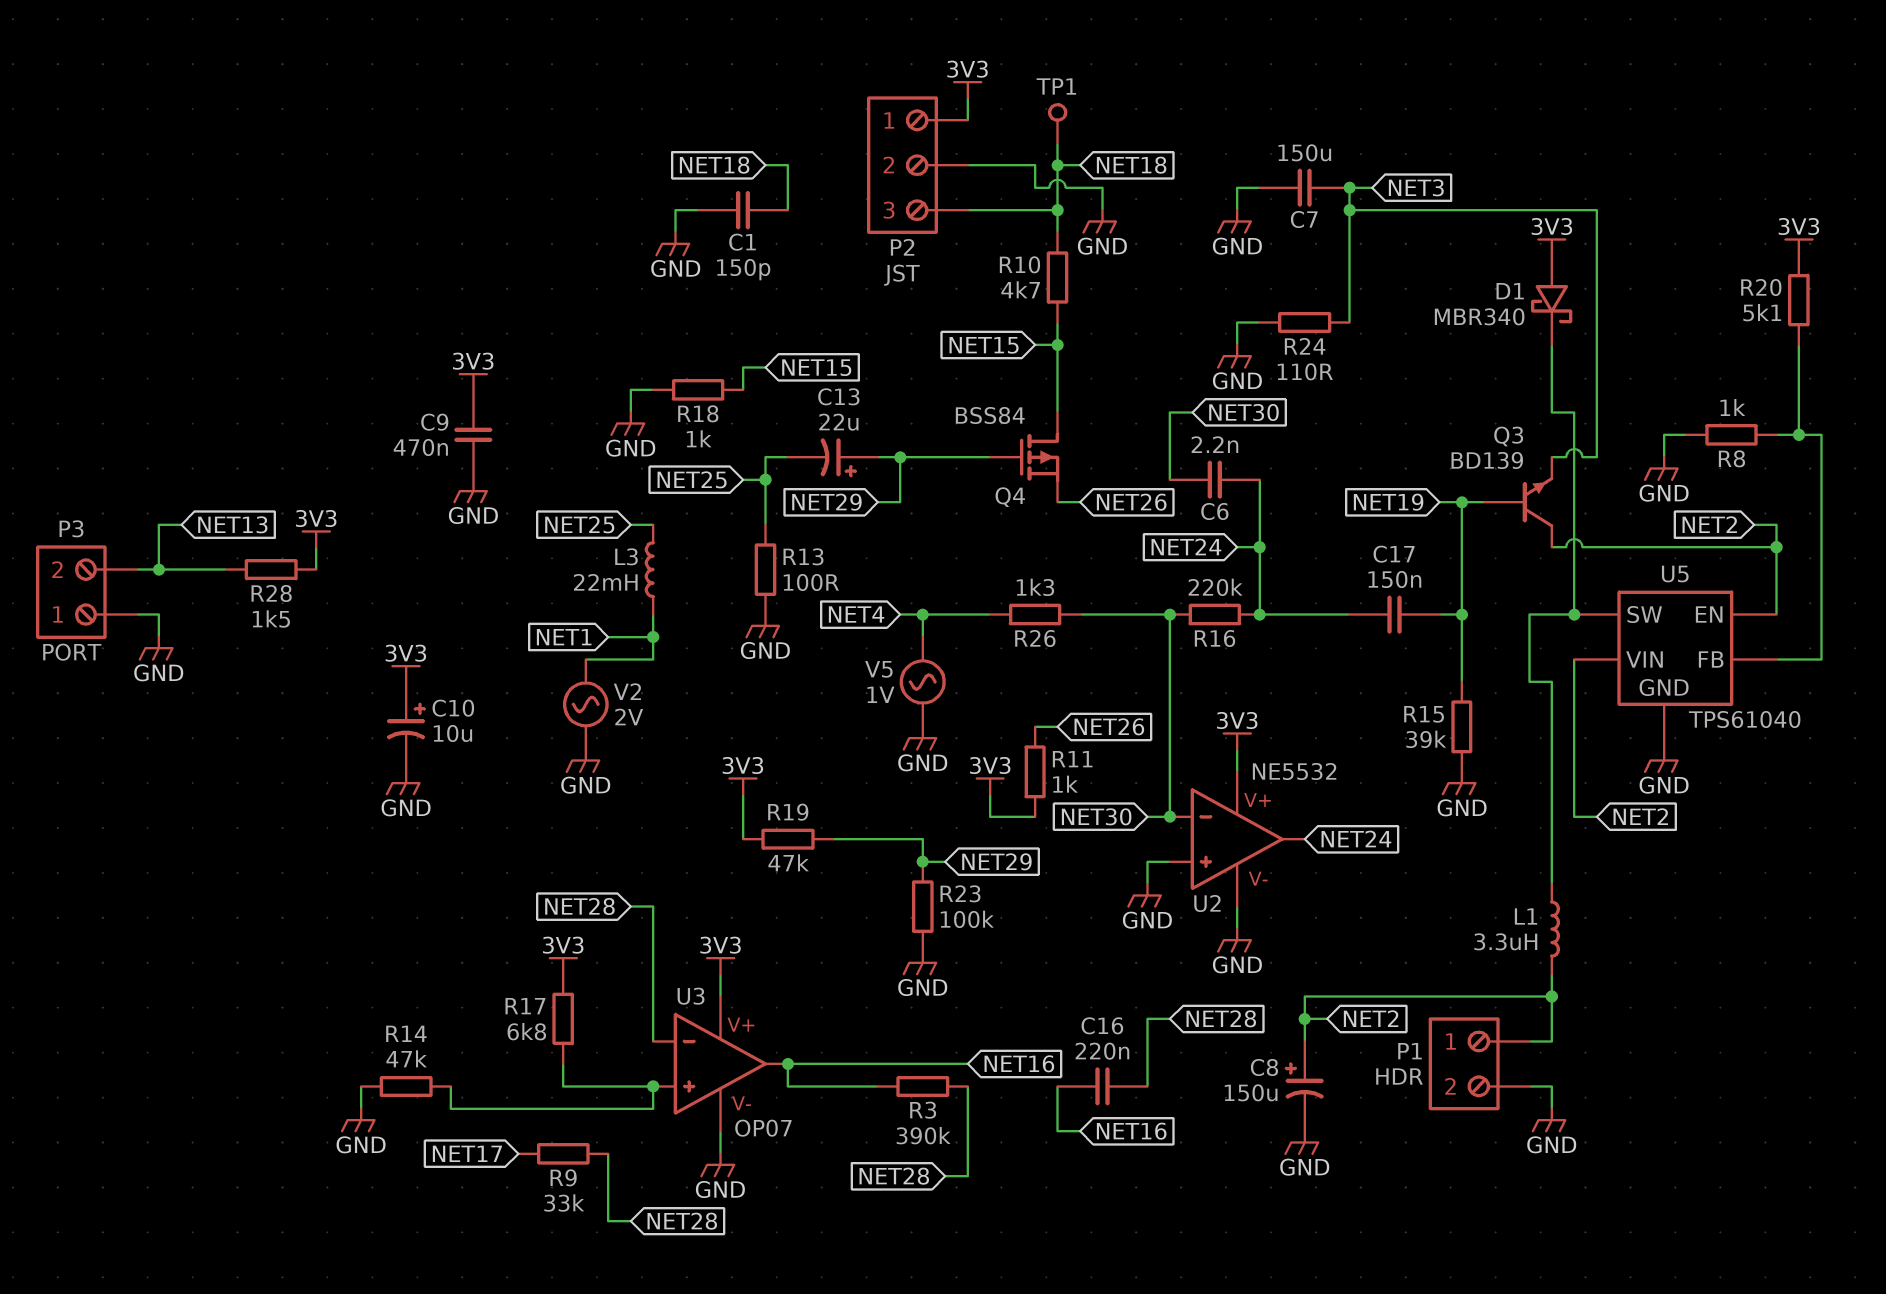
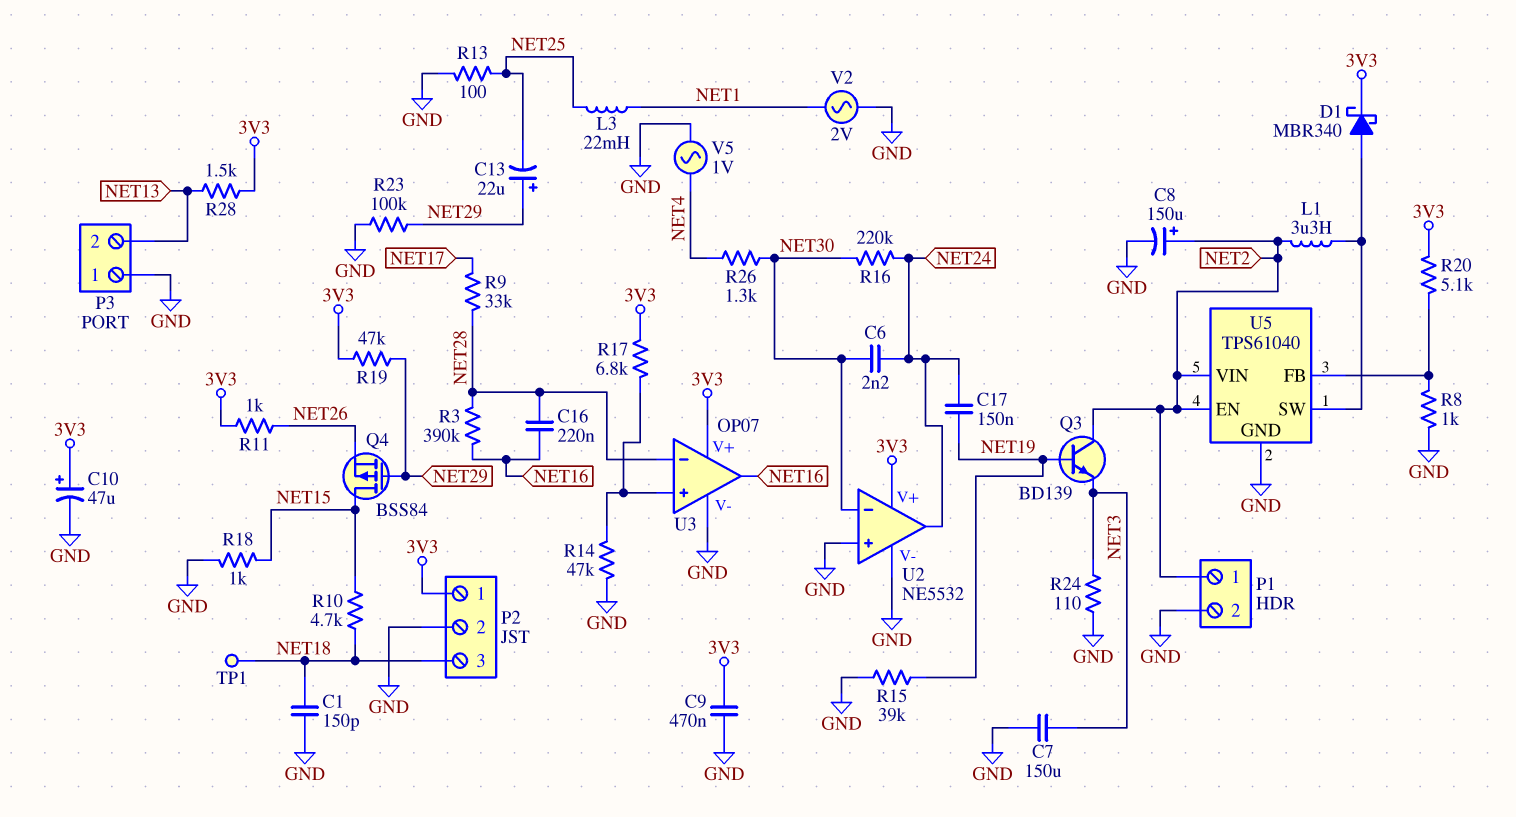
C10: 10uF (plus 3V3, minus GND) -> 47uF (plus 3V3, minus GND)
D1: schottky MBR340 (A 3V3, K U5/SW) -> schottky MBR340 (A U5/SW, K 3V3)

